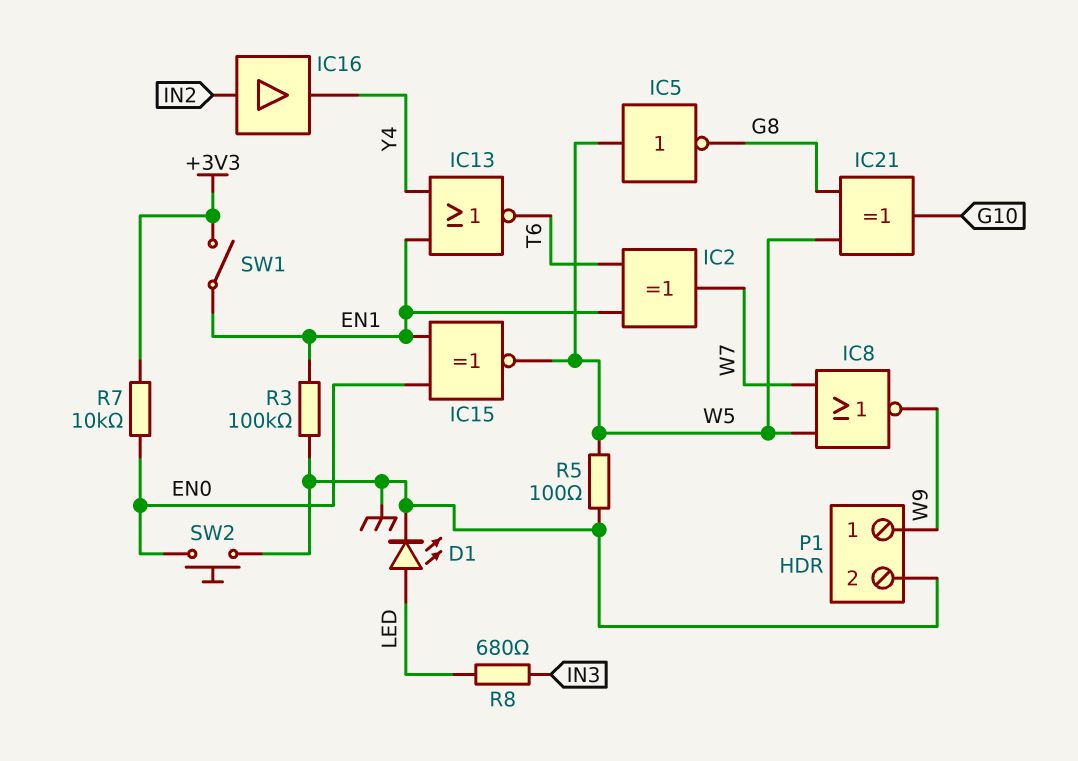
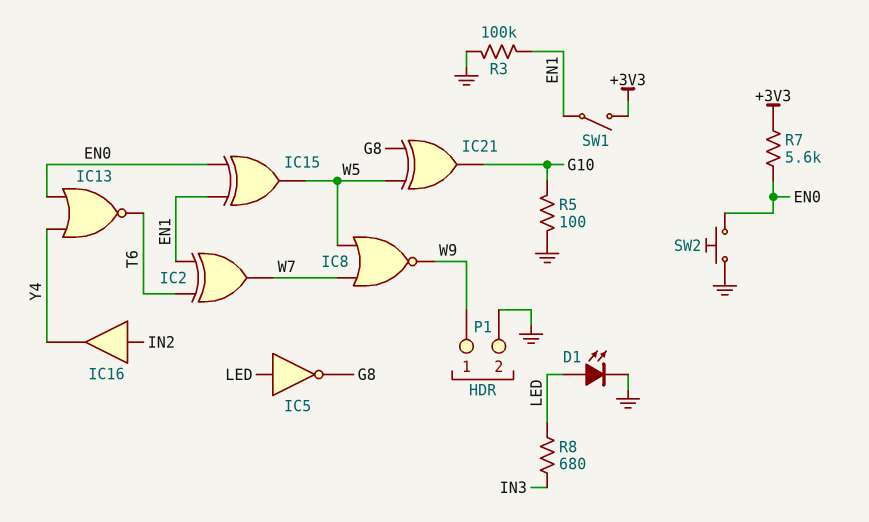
IC5: NOT (in W5, out G8) -> NOT (in LED, out G8)
IC13: NOR (in EN1, in Y4, out T6) -> NOR (in EN0, in Y4, out T6)
IC15: XNOR (in EN0, in EN1, out W5) -> XOR (in EN0, in EN1, out W5)
R5: 100 (GND, W5) -> 100 (G10, GND)
R7: 10k (+3V3, EN0) -> 5.6k (+3V3, EN0)

